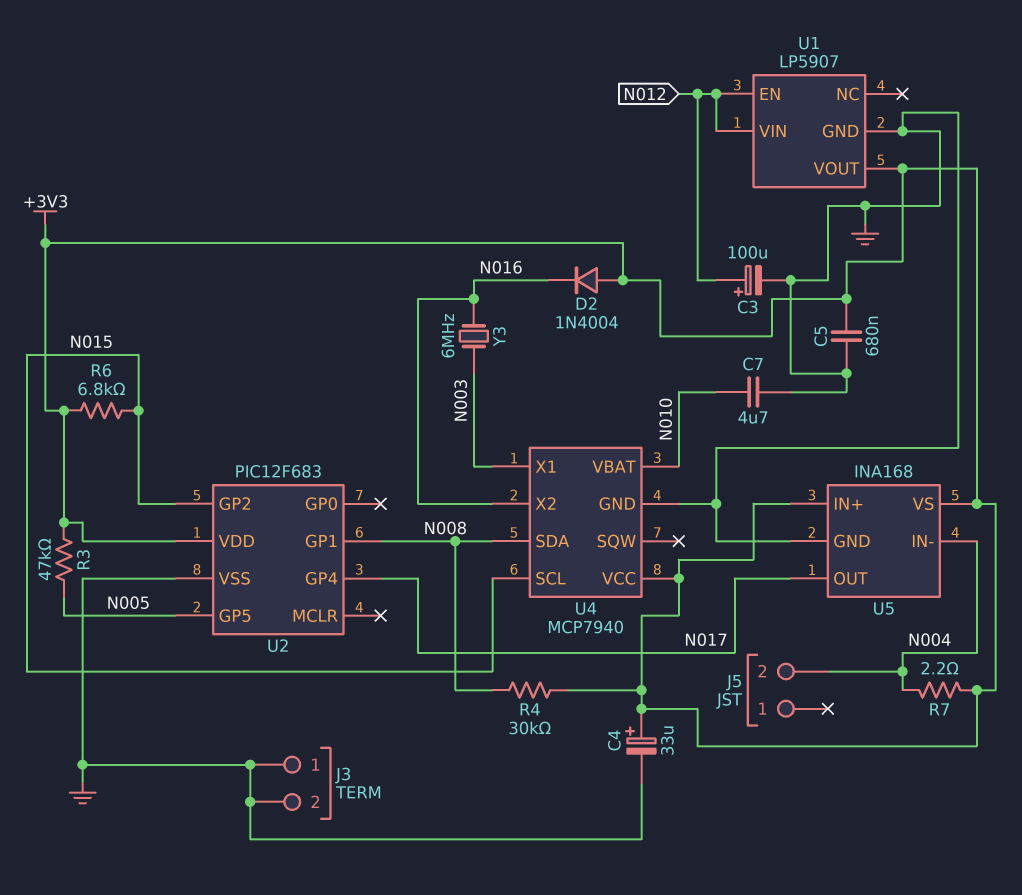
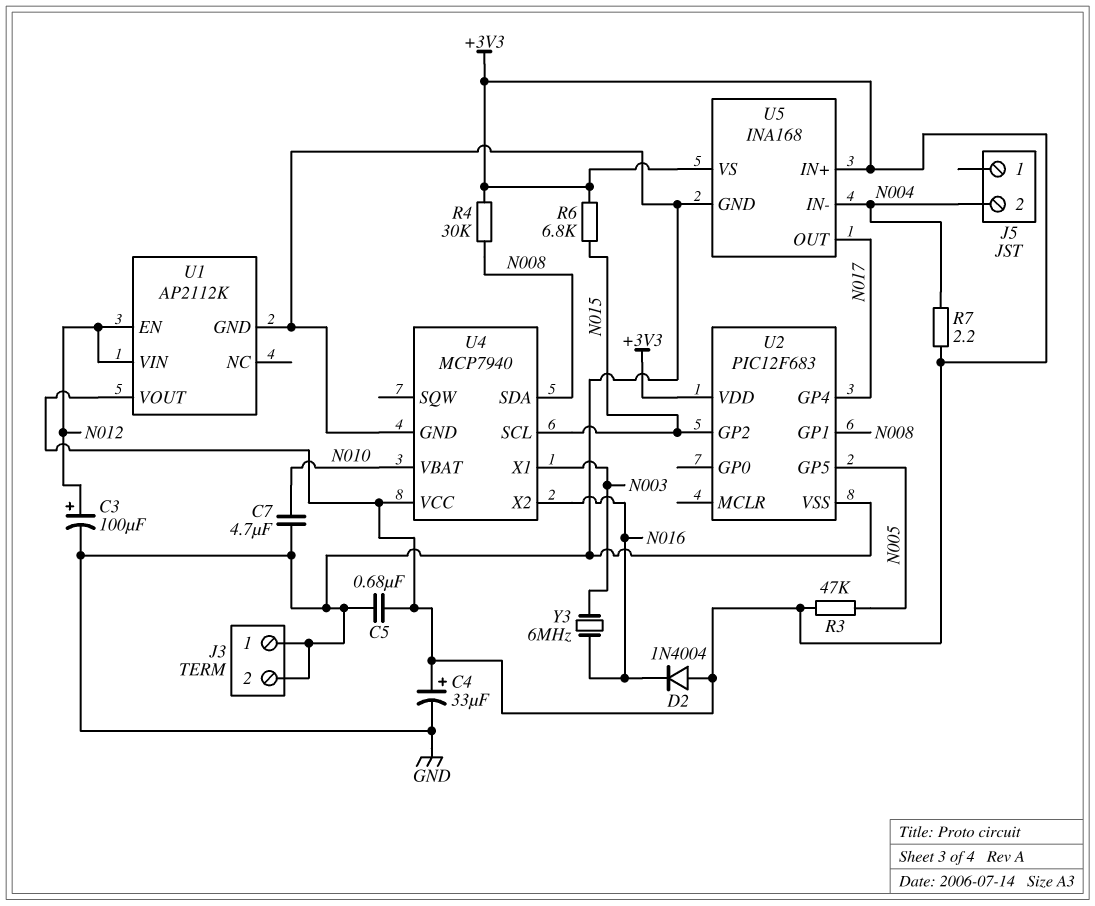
U1: LP5907 -> AP2112K

